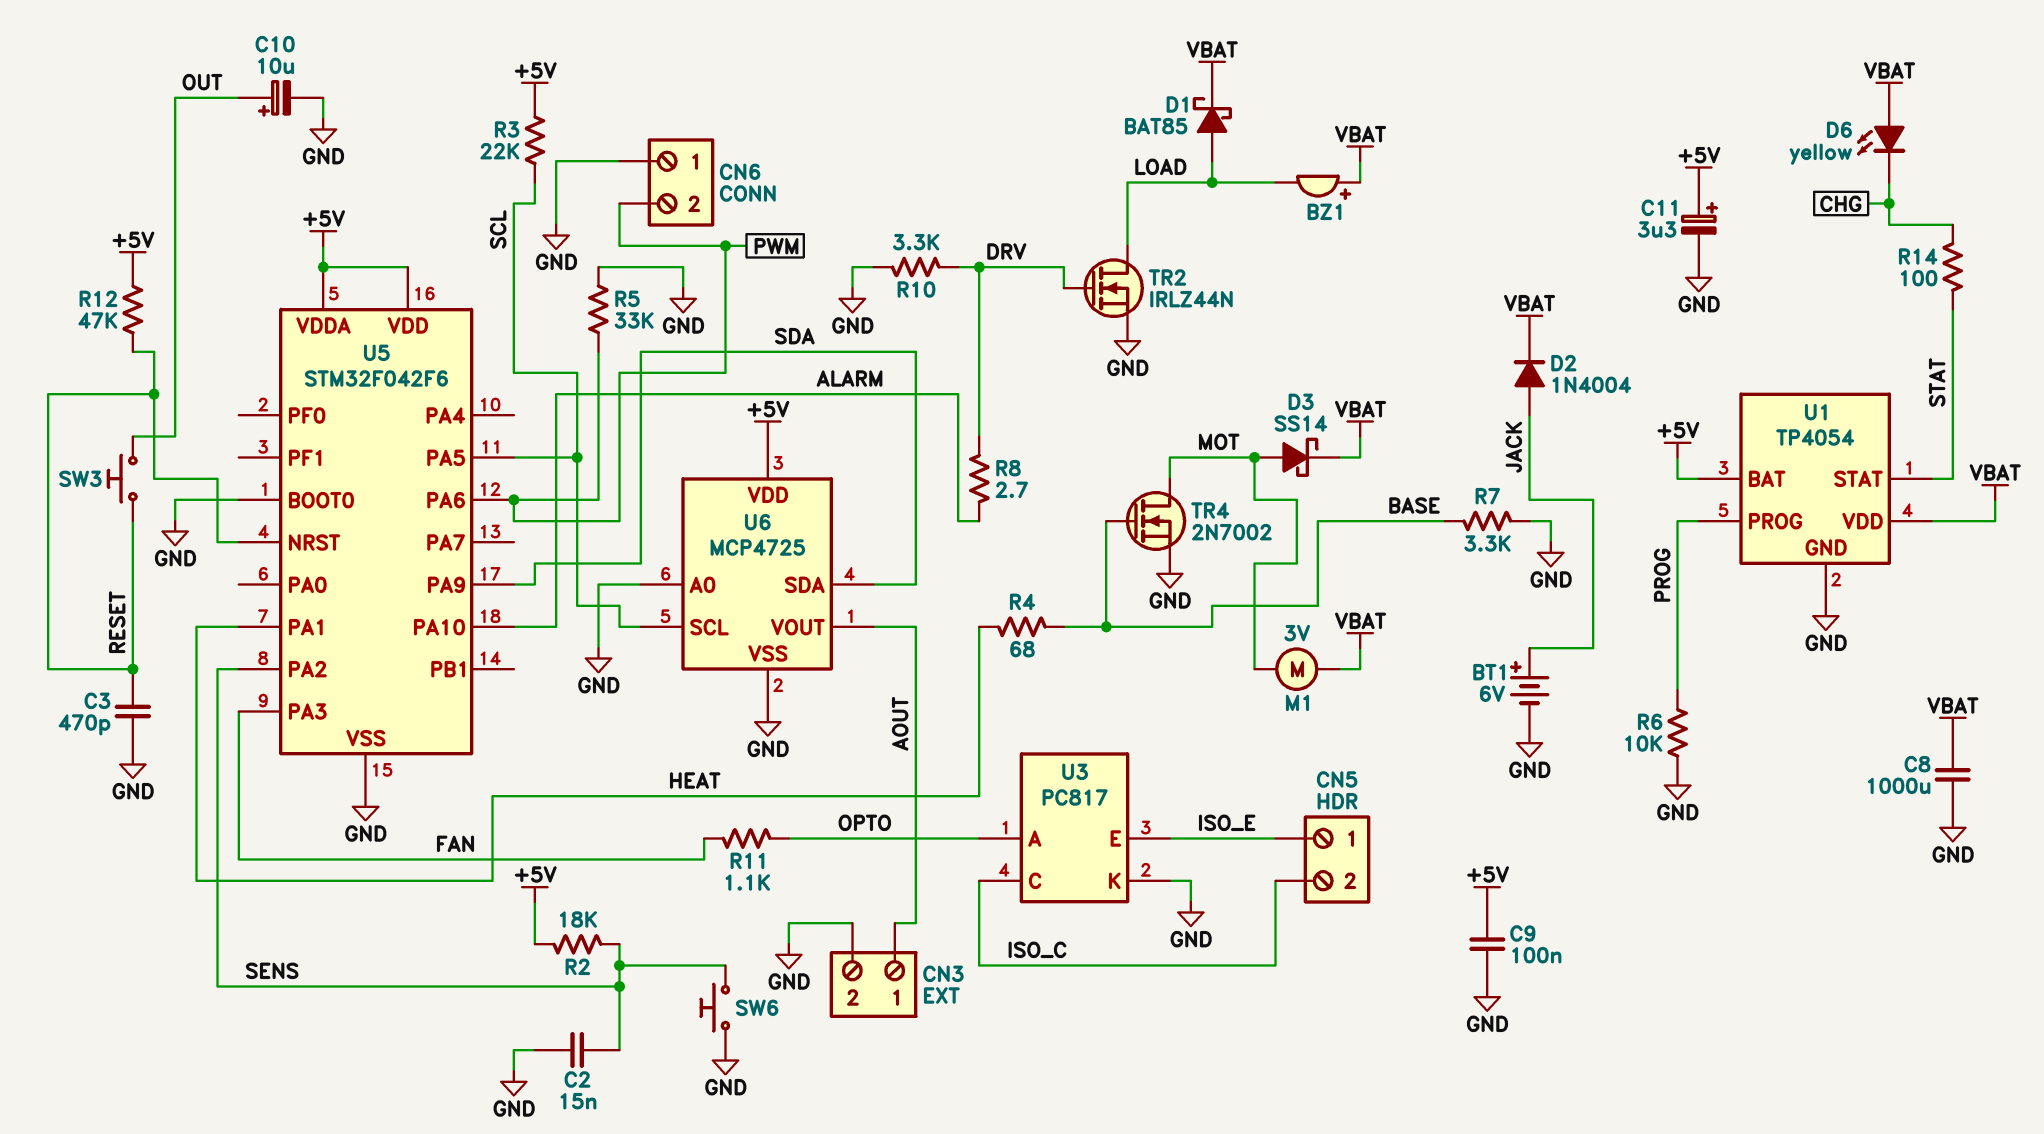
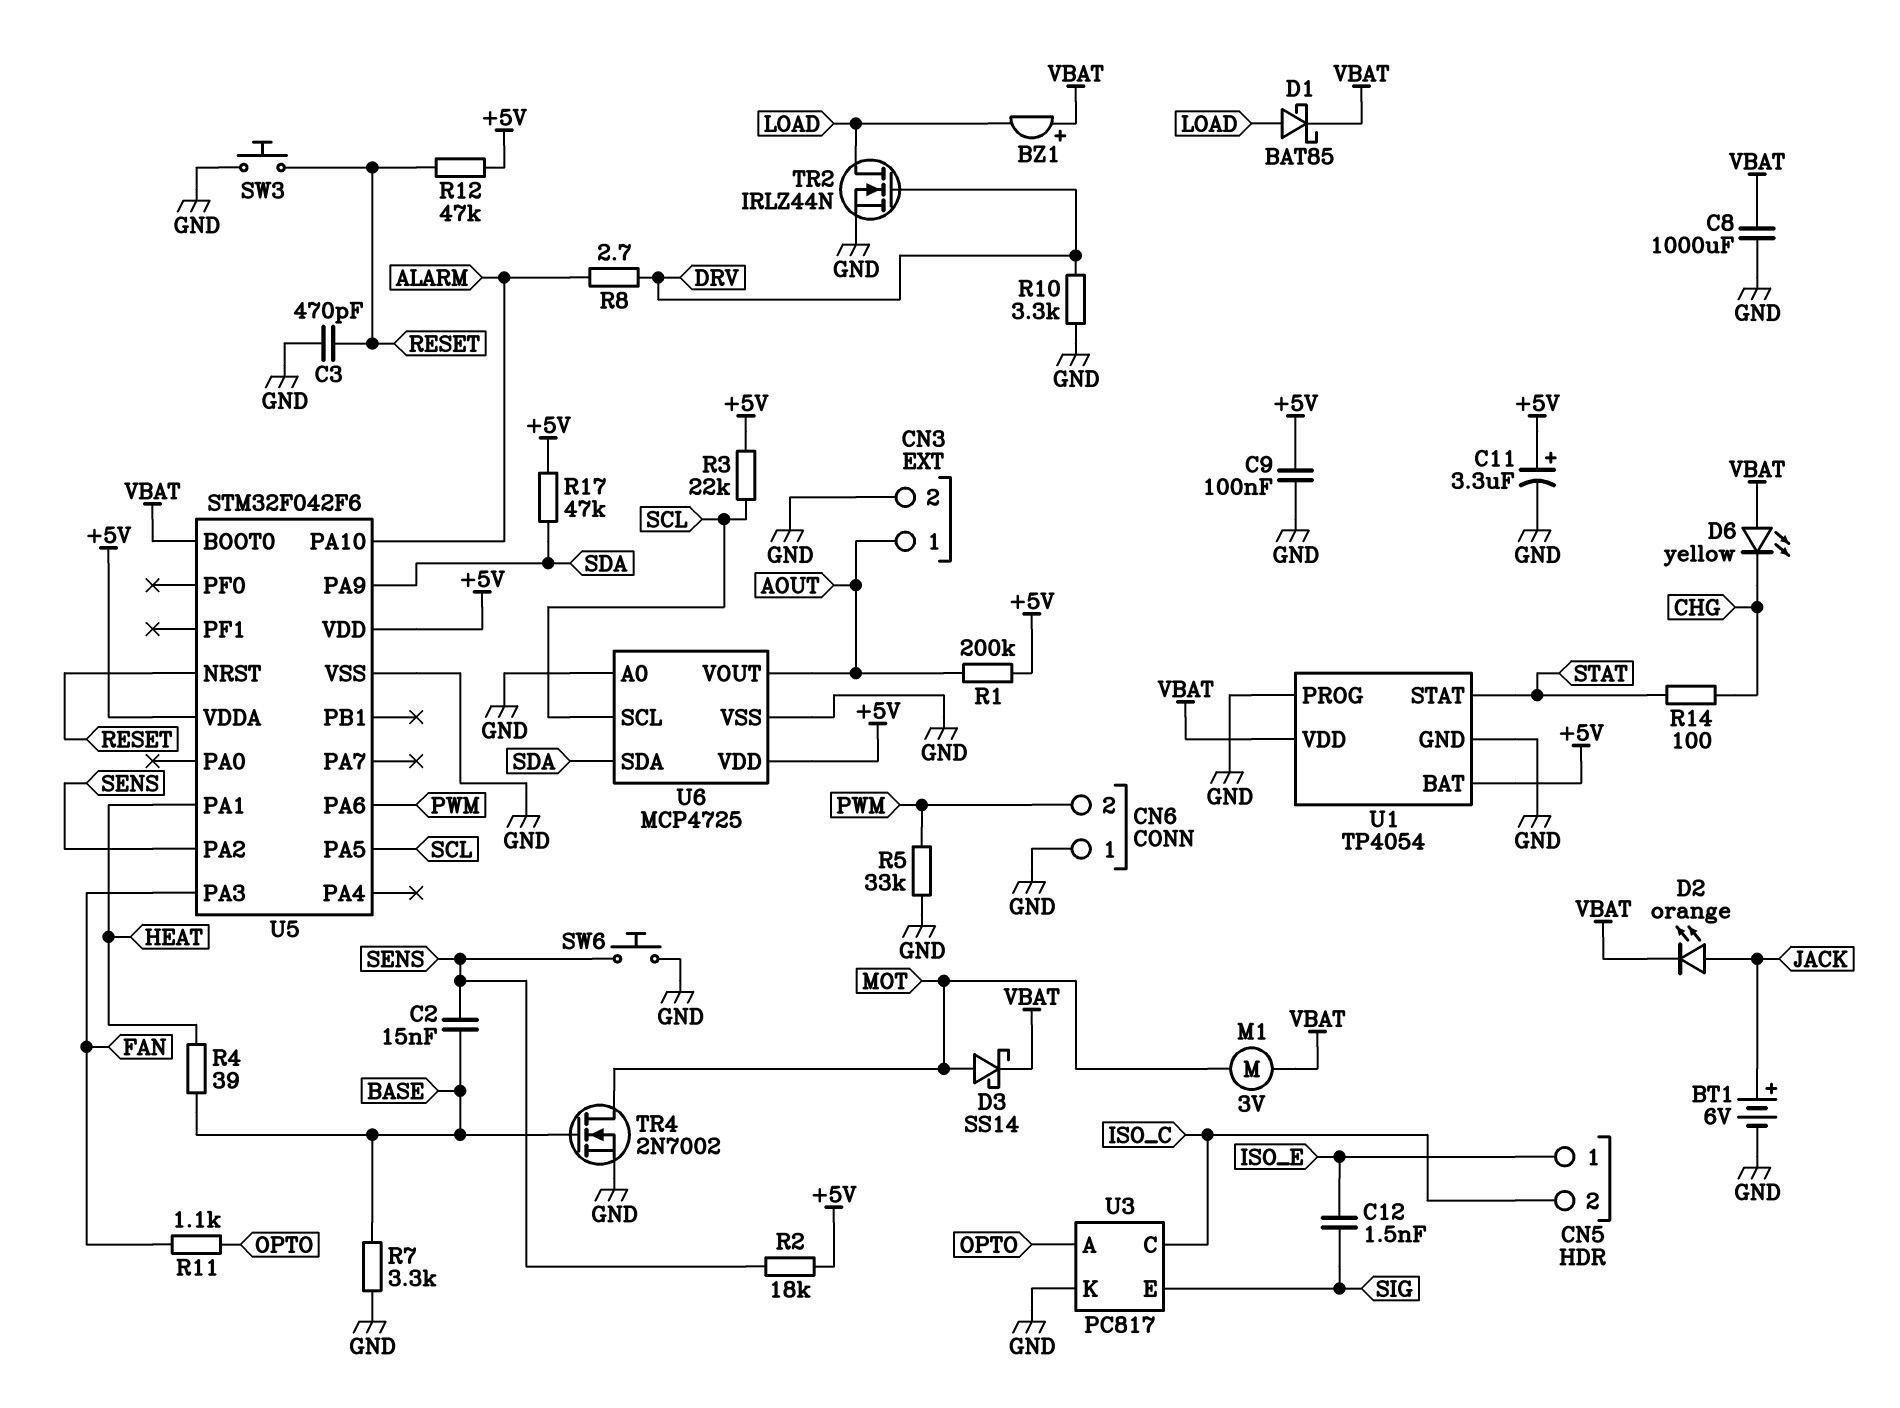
C2: 15nF (GND, SENS) -> 15nF (BASE, SENS)
C10: 10uF (plus OUT, minus GND) -> none
C12: none -> 1.5nF (ISO_E, SIG)
D2: diode 1N4004 (A JACK, K VBAT) -> LED orange (A JACK, K VBAT)
R1: none -> 200k (+5V, AOUT)
R4: 68 (BASE, HEAT) -> 39 (BASE, HEAT)
R6: 10k (GND, PROG) -> none
R17: none -> 47k (+5V, SDA)
SW3: button (OUT, RESET) -> button (GND, RESET)
U1 pin PROG: PROG -> GND
U3 pin E: ISO_E -> SIG
U5 pin BOOT0: GND -> VBAT

